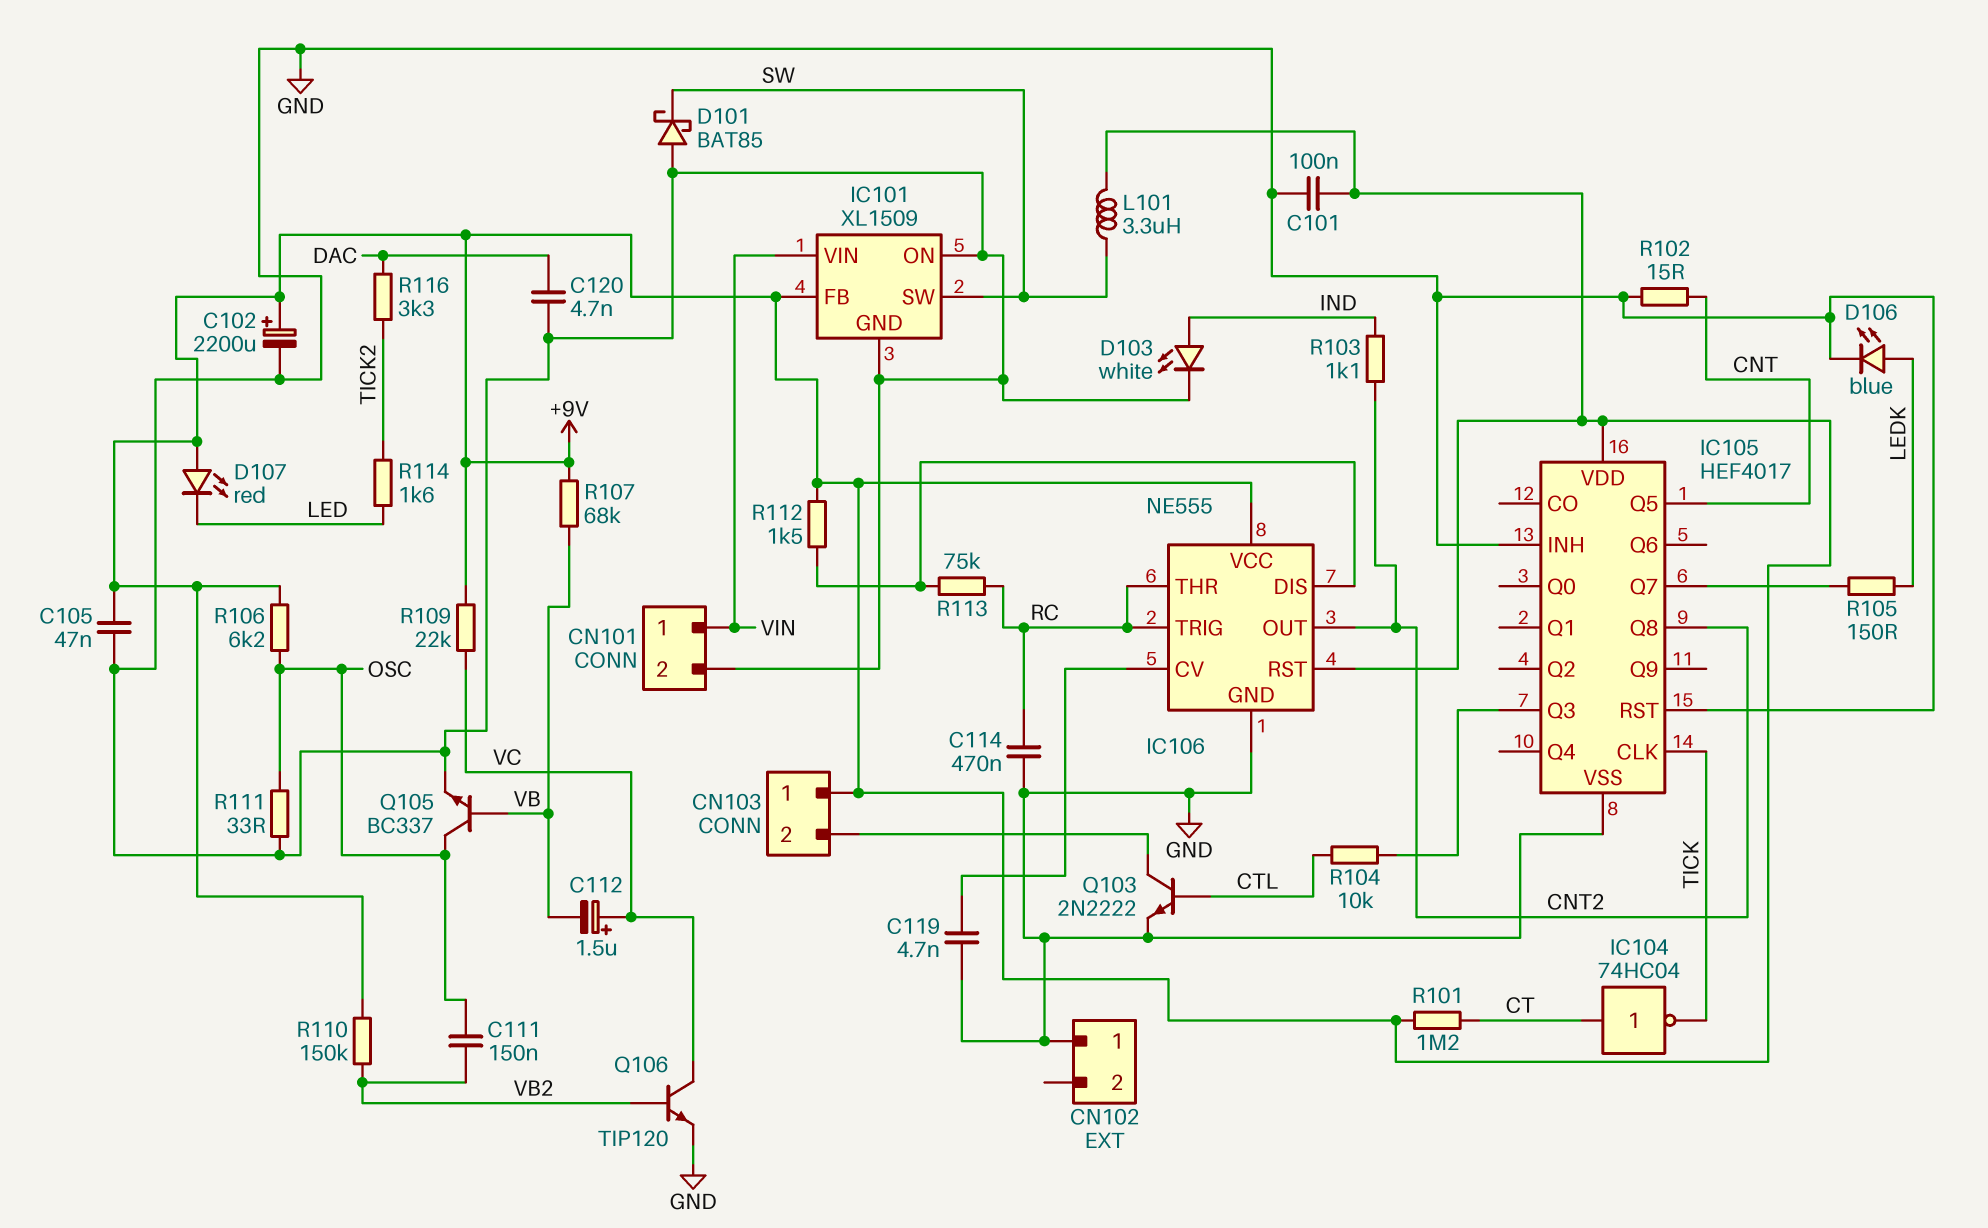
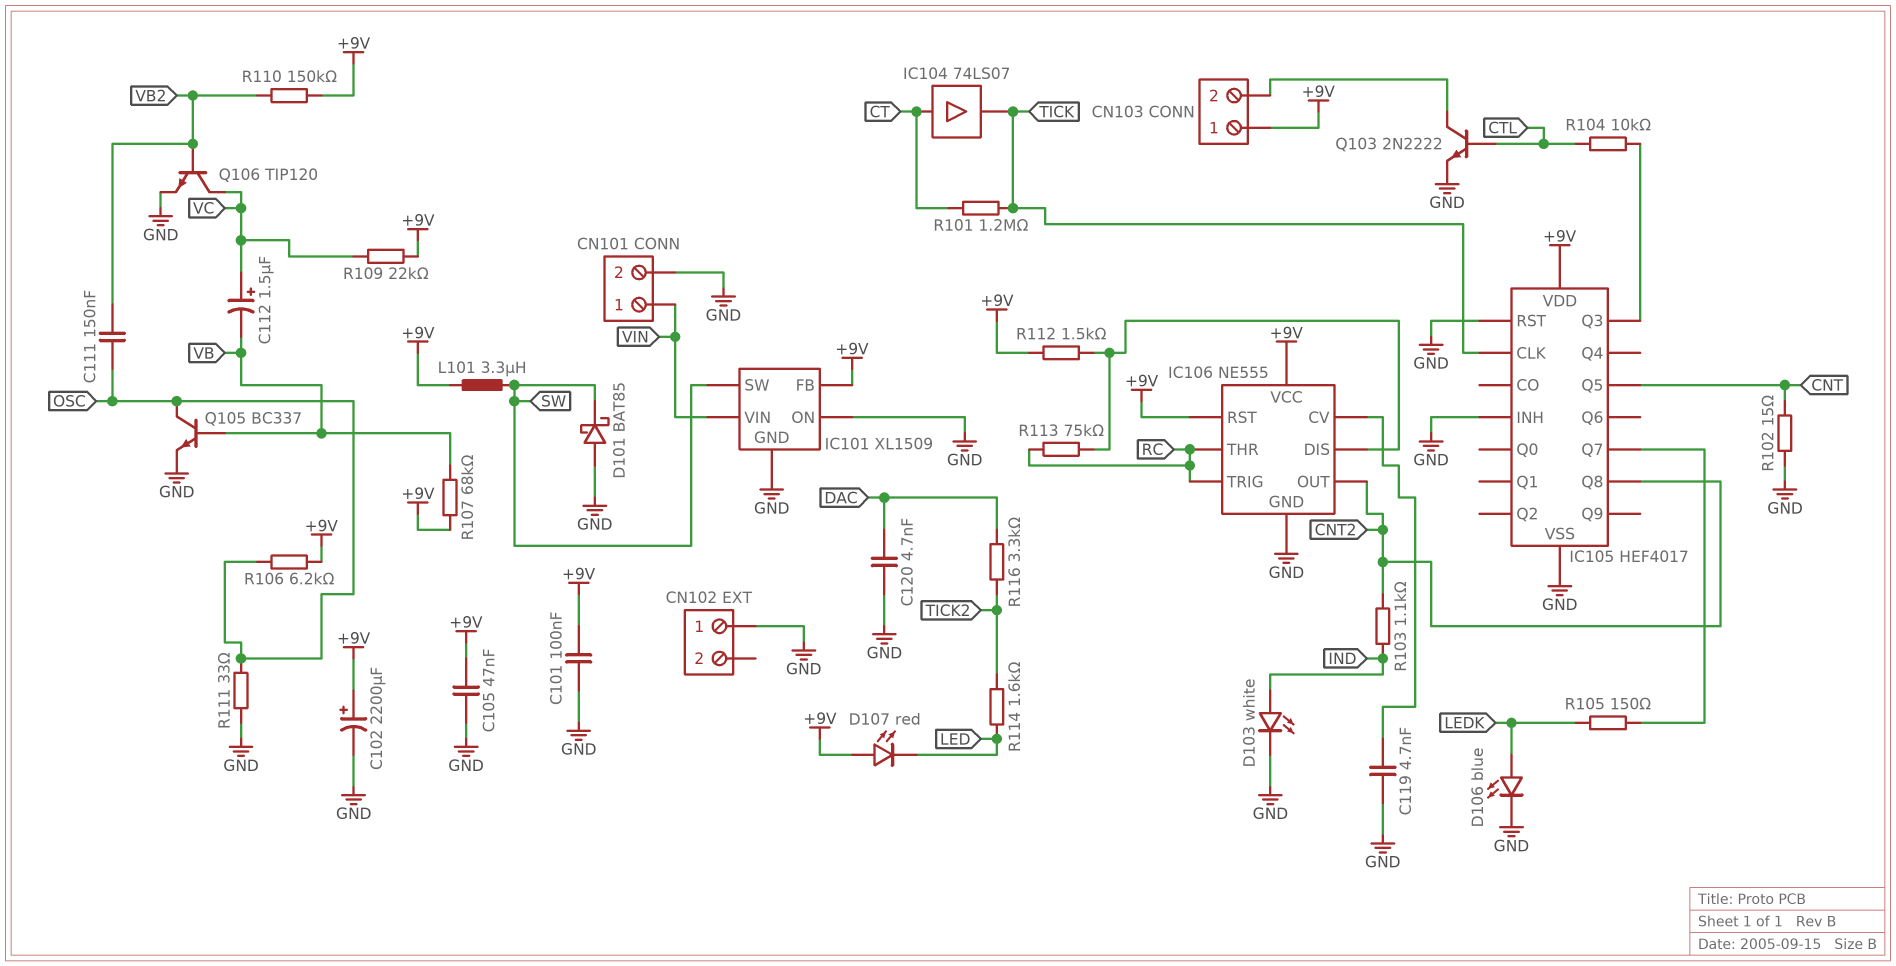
C114: 470nF (GND, RC) -> none
IC104: NOT 74HC04 (in CT, out TICK) -> buffer 74LS07 (in CT, out TICK)
R101: 1.2M (+9V, CT) -> 1.2M (CT, TICK)

